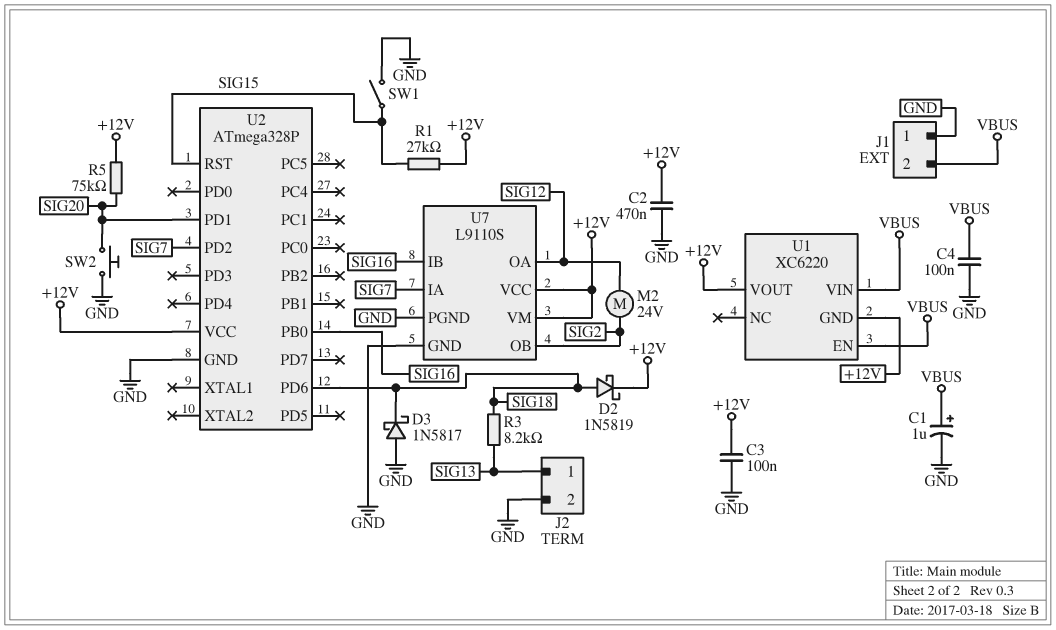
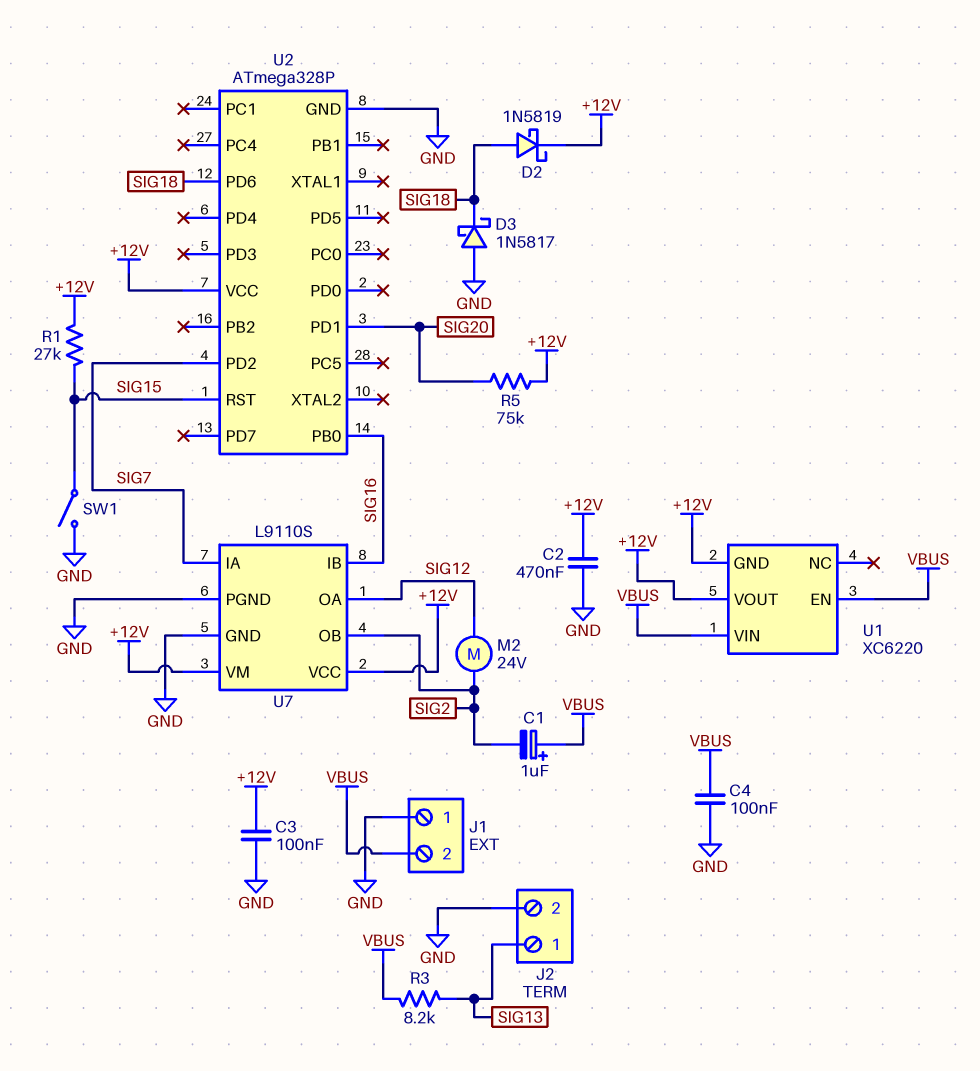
C1: 1uF (plus VBUS, minus GND) -> 1uF (plus VBUS, minus SIG2)
R3: 8.2k (SIG13, SIG18) -> 8.2k (SIG13, VBUS)
SW2: button (GND, SIG20) -> none

